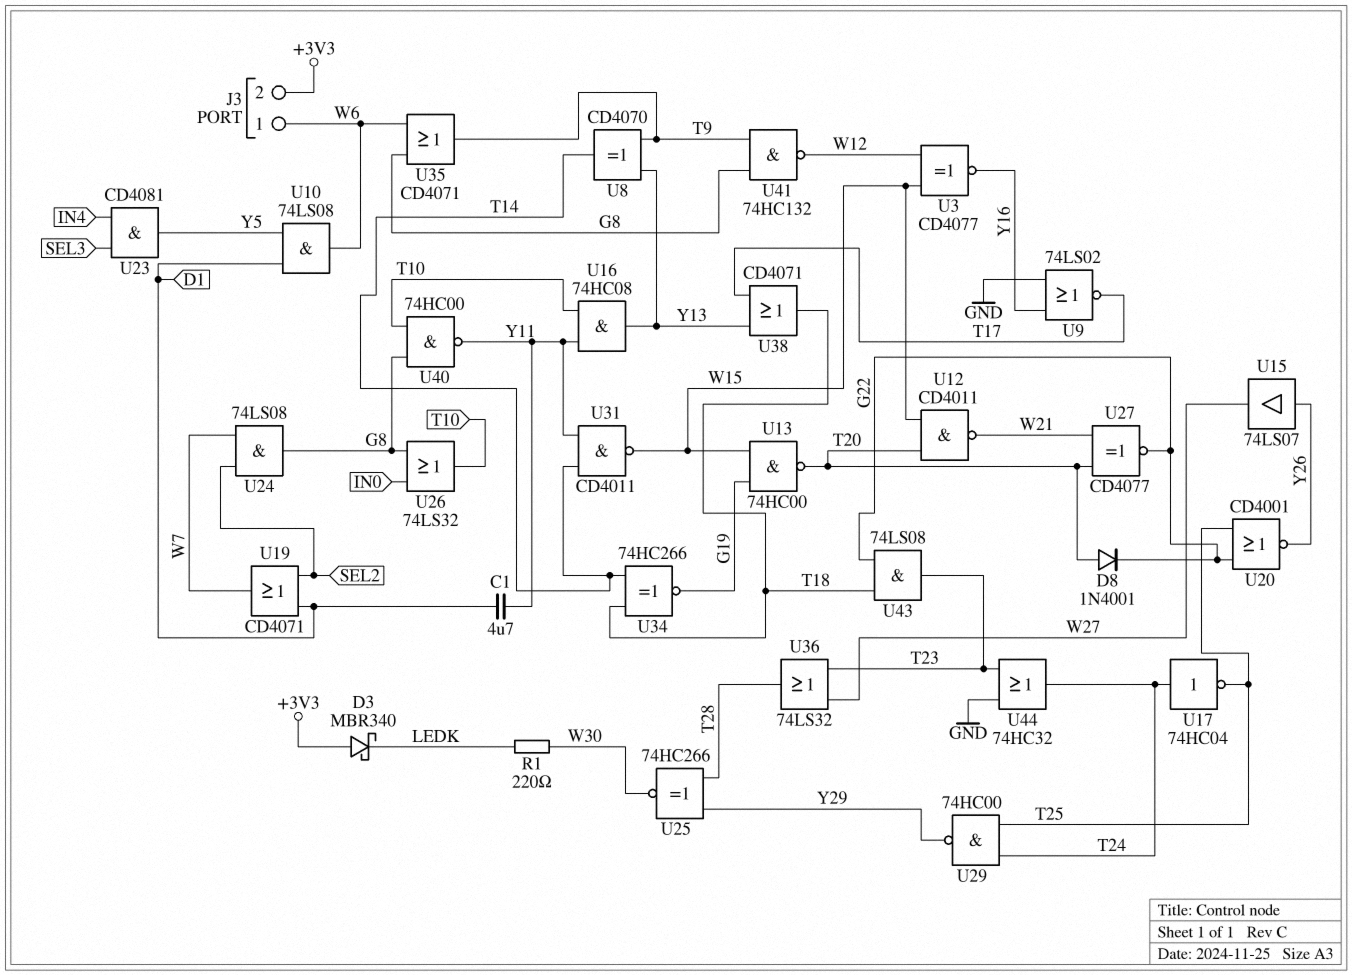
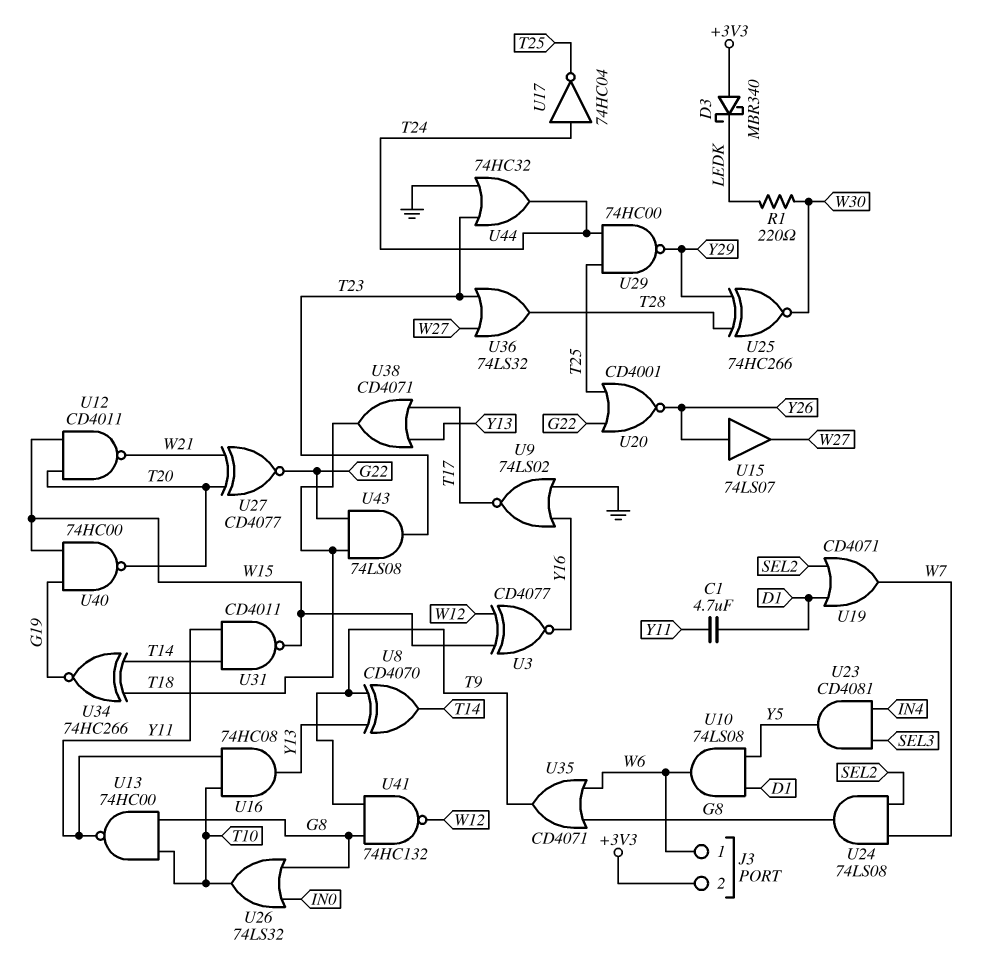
D8: diode 1N4001 (A T20, K G22) -> none
U13: NAND 74HC00 (in G19, in W15, out T20) -> NAND 74HC00 (in G8, in T10, out Y11)
U40: NAND 74HC00 (in G8, in T10, out Y11) -> NAND 74HC00 (in G19, in W15, out T20)

